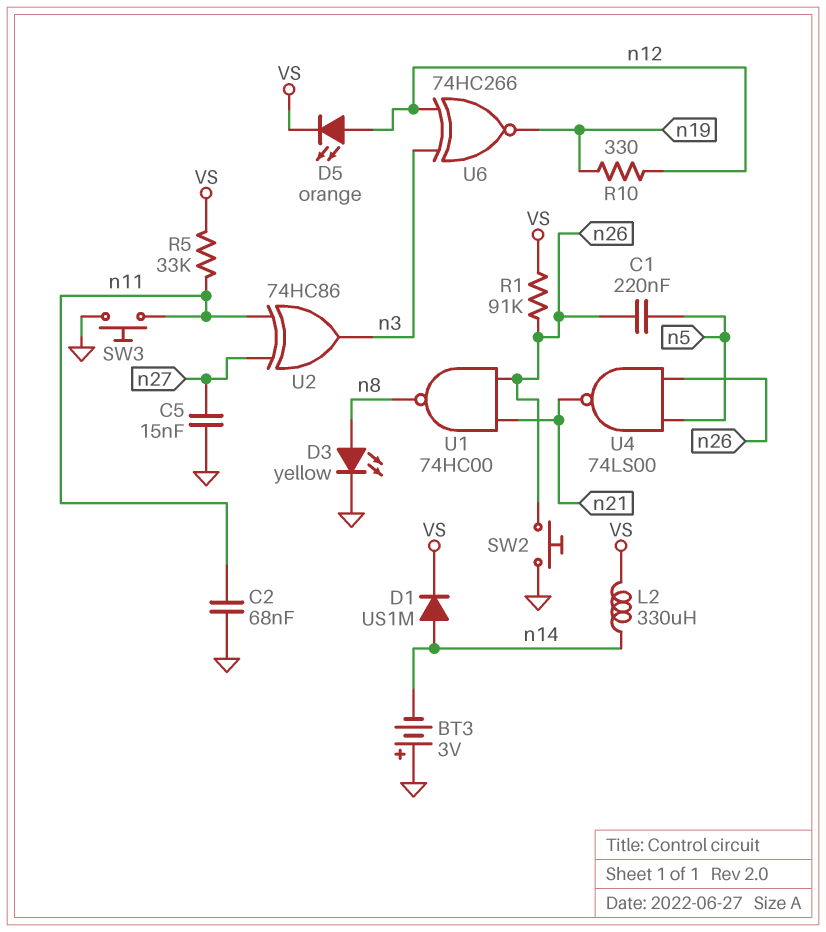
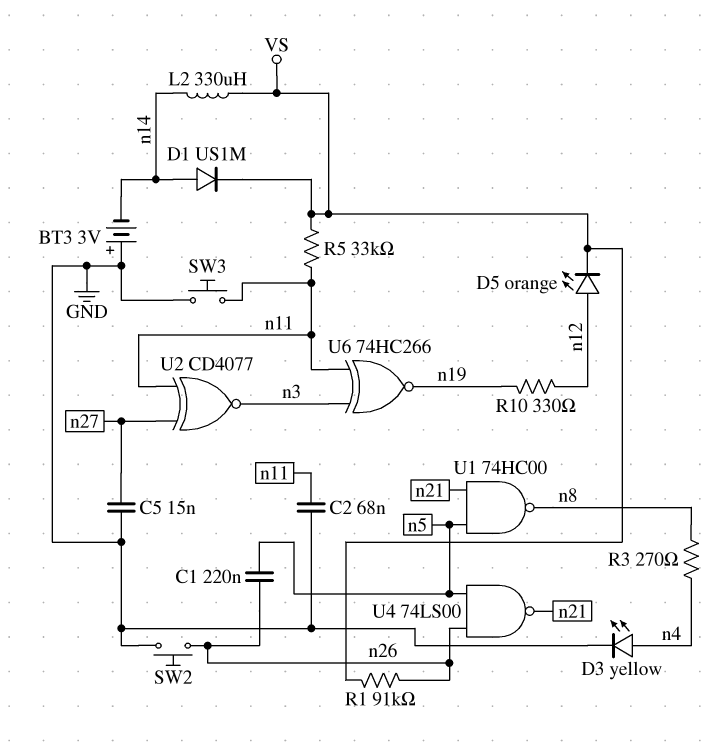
D3: LED yellow (A n8, K GND) -> LED yellow (A n4, K GND)
R3: none -> 270 (n4, n8)
U1: NAND 74HC00 (in n21, in n26, out n8) -> NAND 74HC00 (in n5, in n21, out n8)
U2: XOR 74HC86 (in n11, in n27, out n3) -> XNOR CD4077 (in n11, in n27, out n3)
U6: XNOR 74HC266 (in n3, in n12, out n19) -> XNOR 74HC266 (in n3, in n11, out n19)

